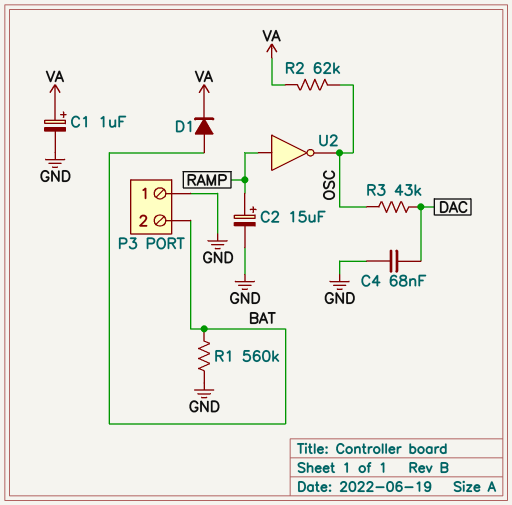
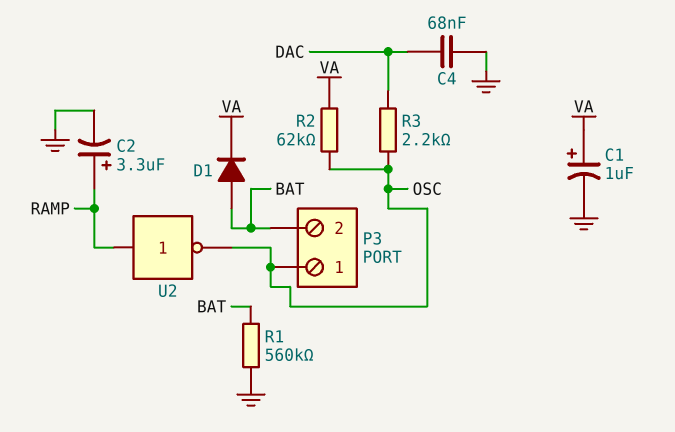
C2: 15uF (plus RAMP, minus GND) -> 3.3uF (plus RAMP, minus GND)
P3 pin 1: GND -> OSC
R3: 43k (DAC, OSC) -> 2.2k (DAC, OSC)

